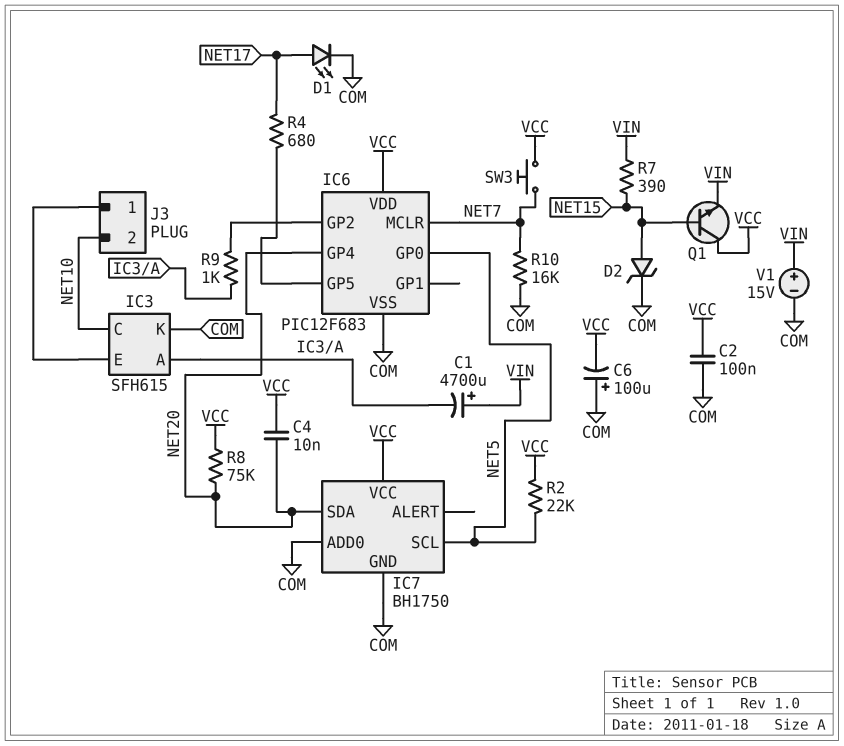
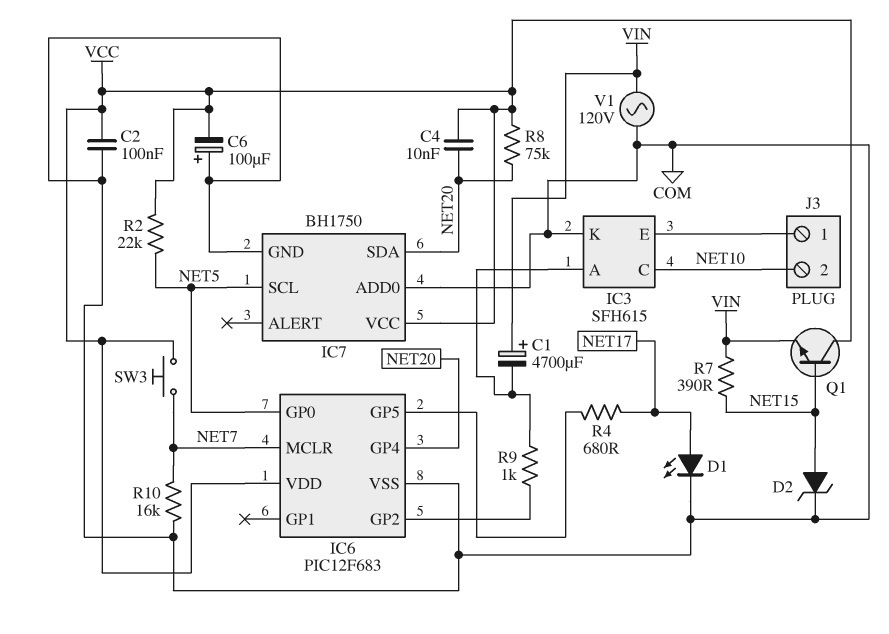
V1: 15V (plus VIN, minus COM) -> AC 120V (COM, VIN)

